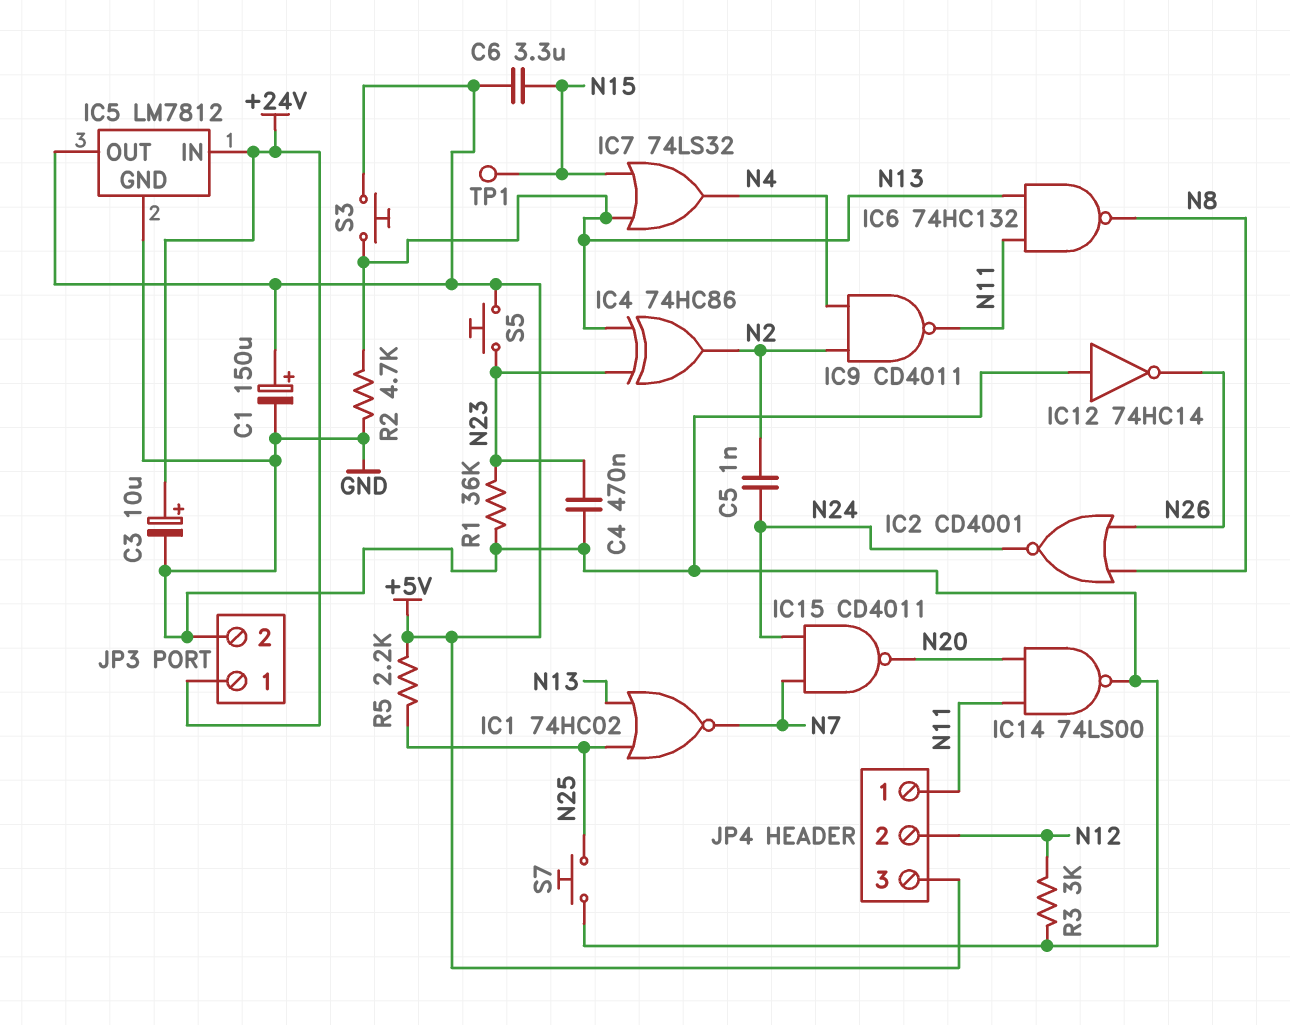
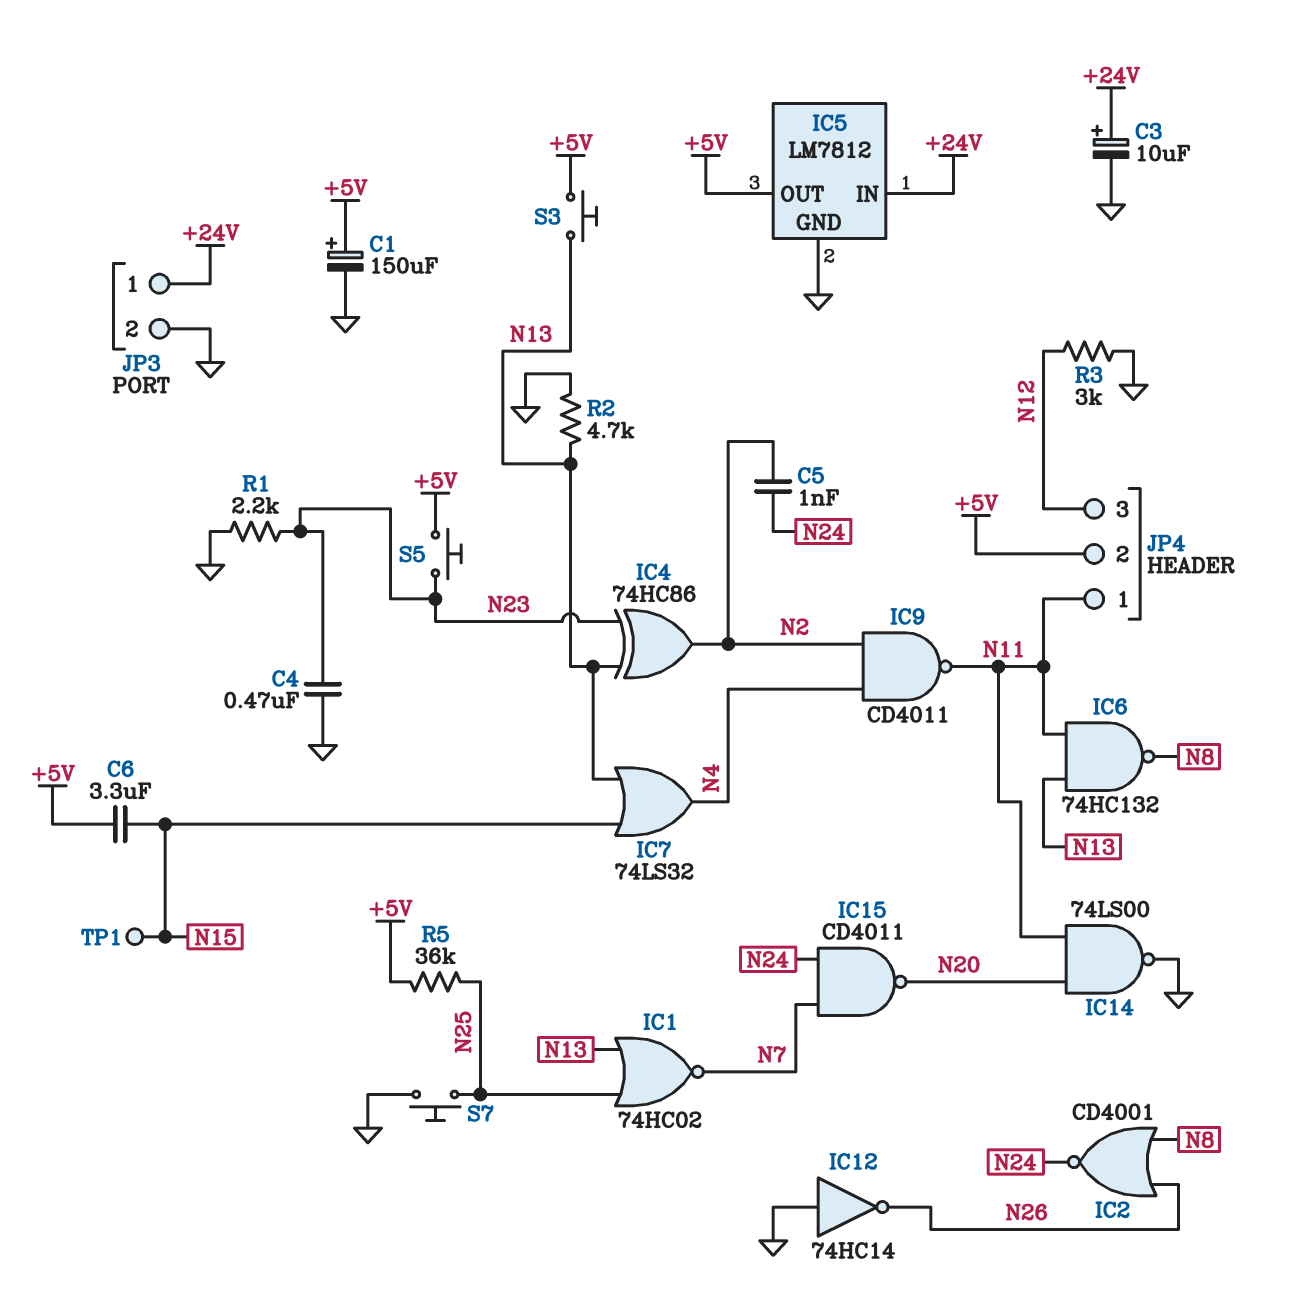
JP4 pin 2: N12 -> +5V
JP4 pin 3: +5V -> N12
R1: 36k (GND, N23) -> 2.2k (GND, N23)
R5: 2.2k (+5V, N25) -> 36k (+5V, N25)

